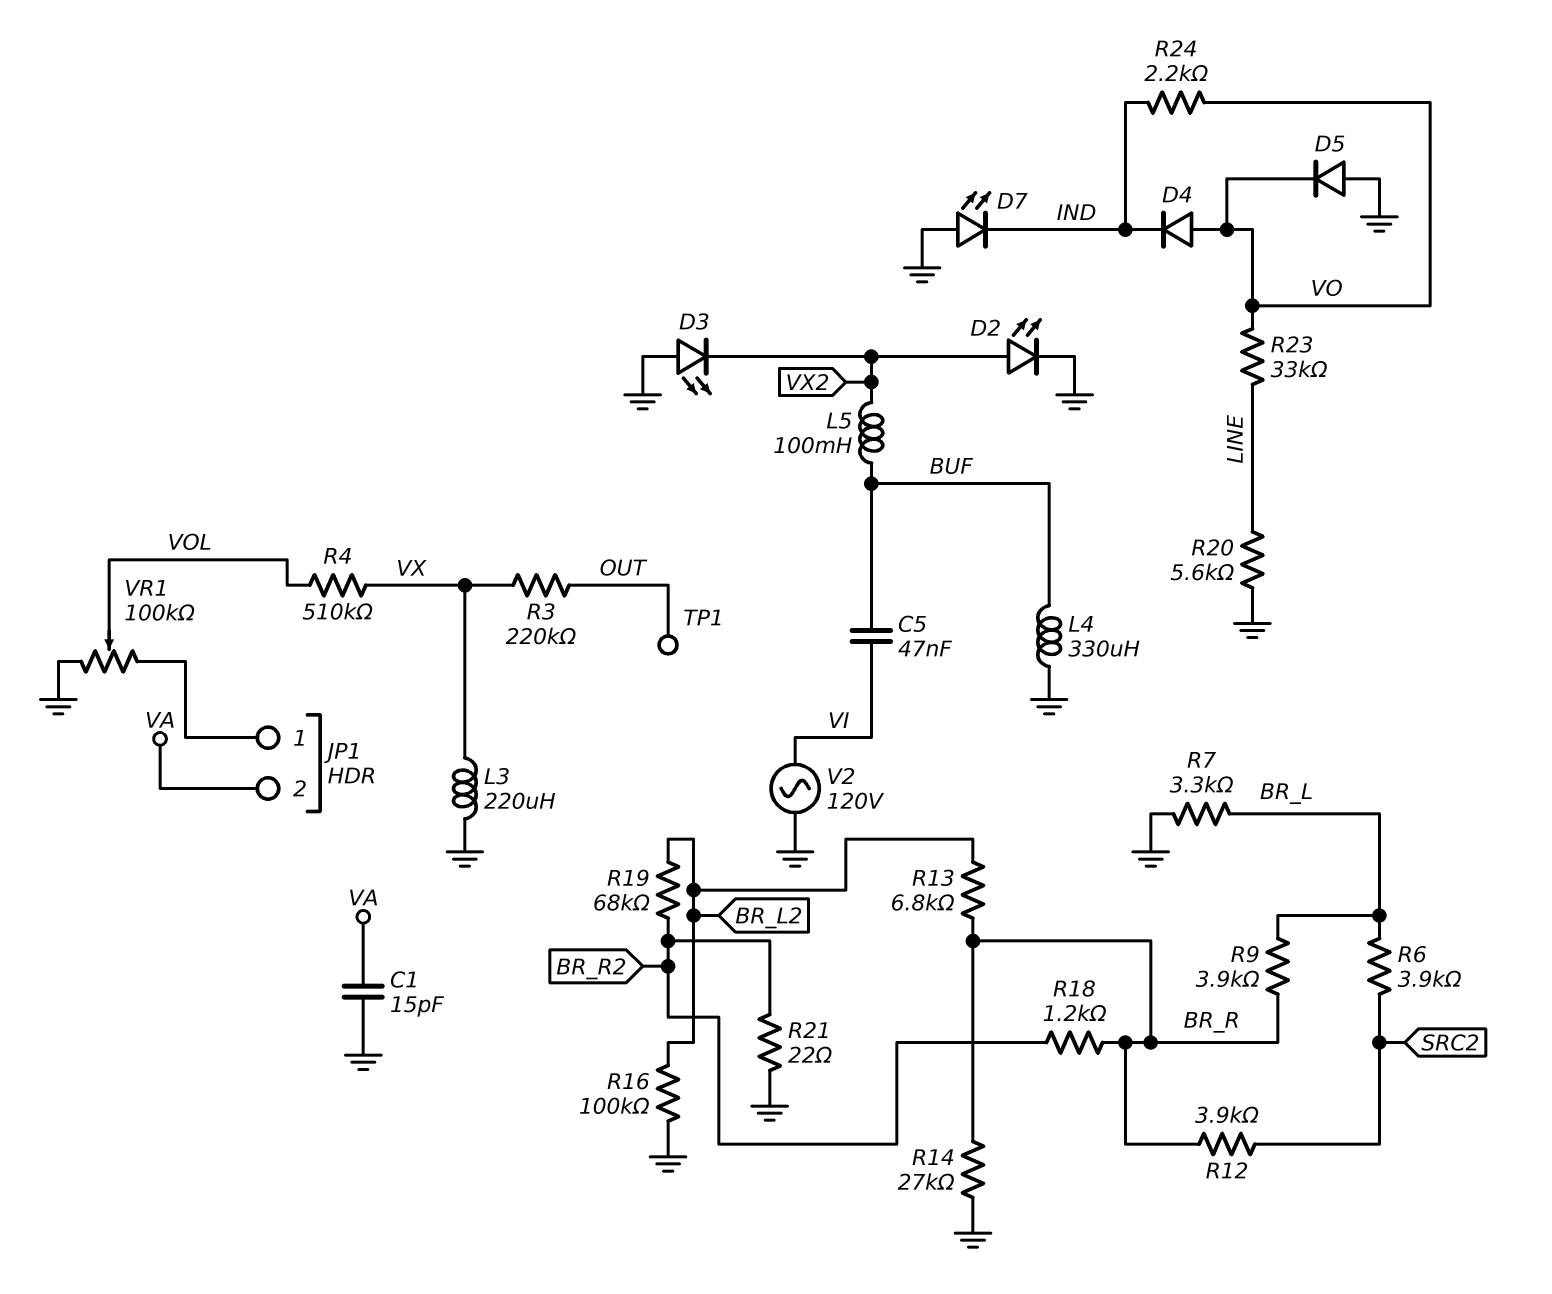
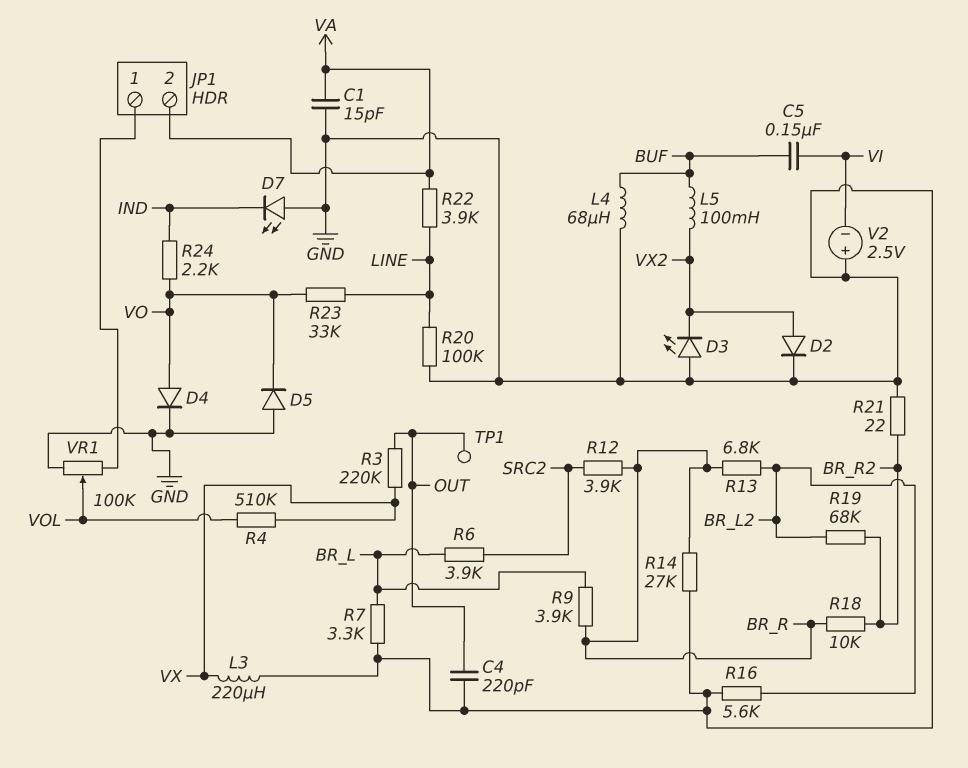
C4: none -> 220pF (GND, OUT)
C5: 47nF (BUF, VI) -> 150nF (BUF, VI)
D2: LED (A VX2, K GND) -> diode (A VX2, K GND)
D4: diode (A VO, K IND) -> diode (A VO, K GND)
L4: 330uH (BUF, GND) -> 68uH (BUF, GND)
R16: 100k (BR_L2, GND) -> 5.6k (BR_L2, GND)
R18: 1.2k (BR_R, BR_R2) -> 10k (BR_R, BR_R2)
R20: 5.6k (GND, LINE) -> 100k (GND, LINE)
R22: none -> 3.9k (LINE, VA)
V2: AC 120V (GND, VI) -> 2.5V (plus GND, minus VI)

